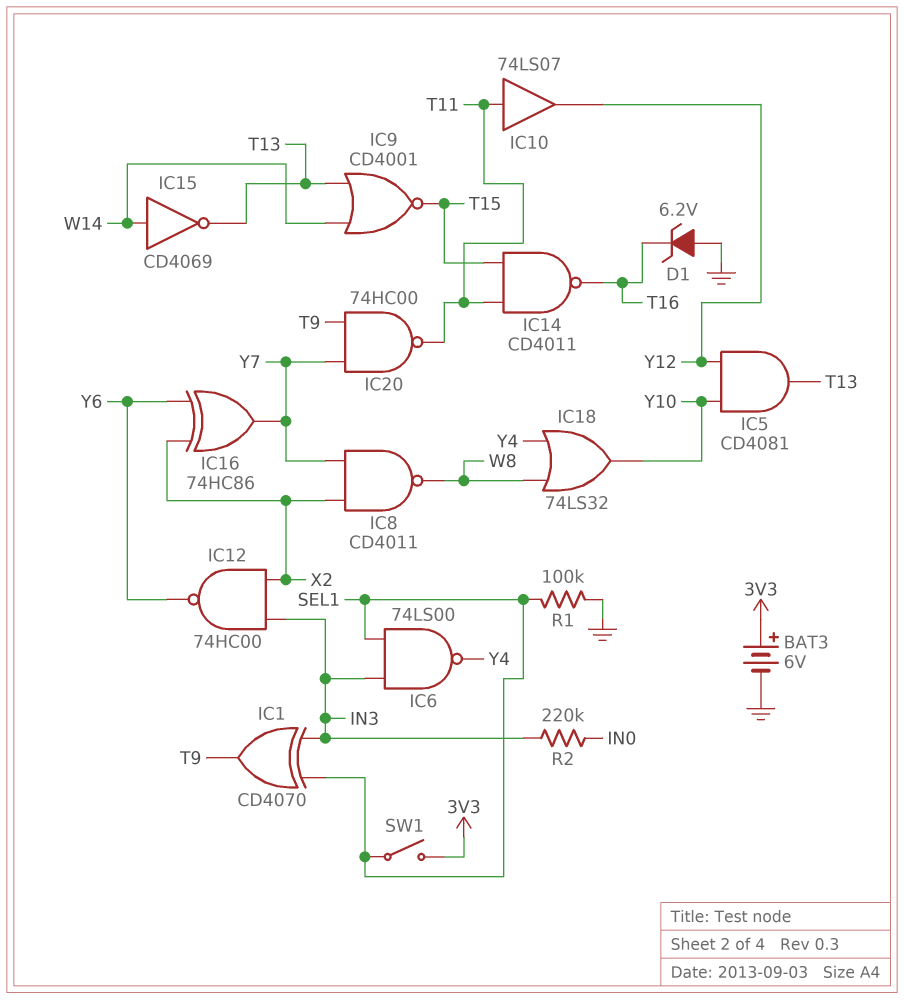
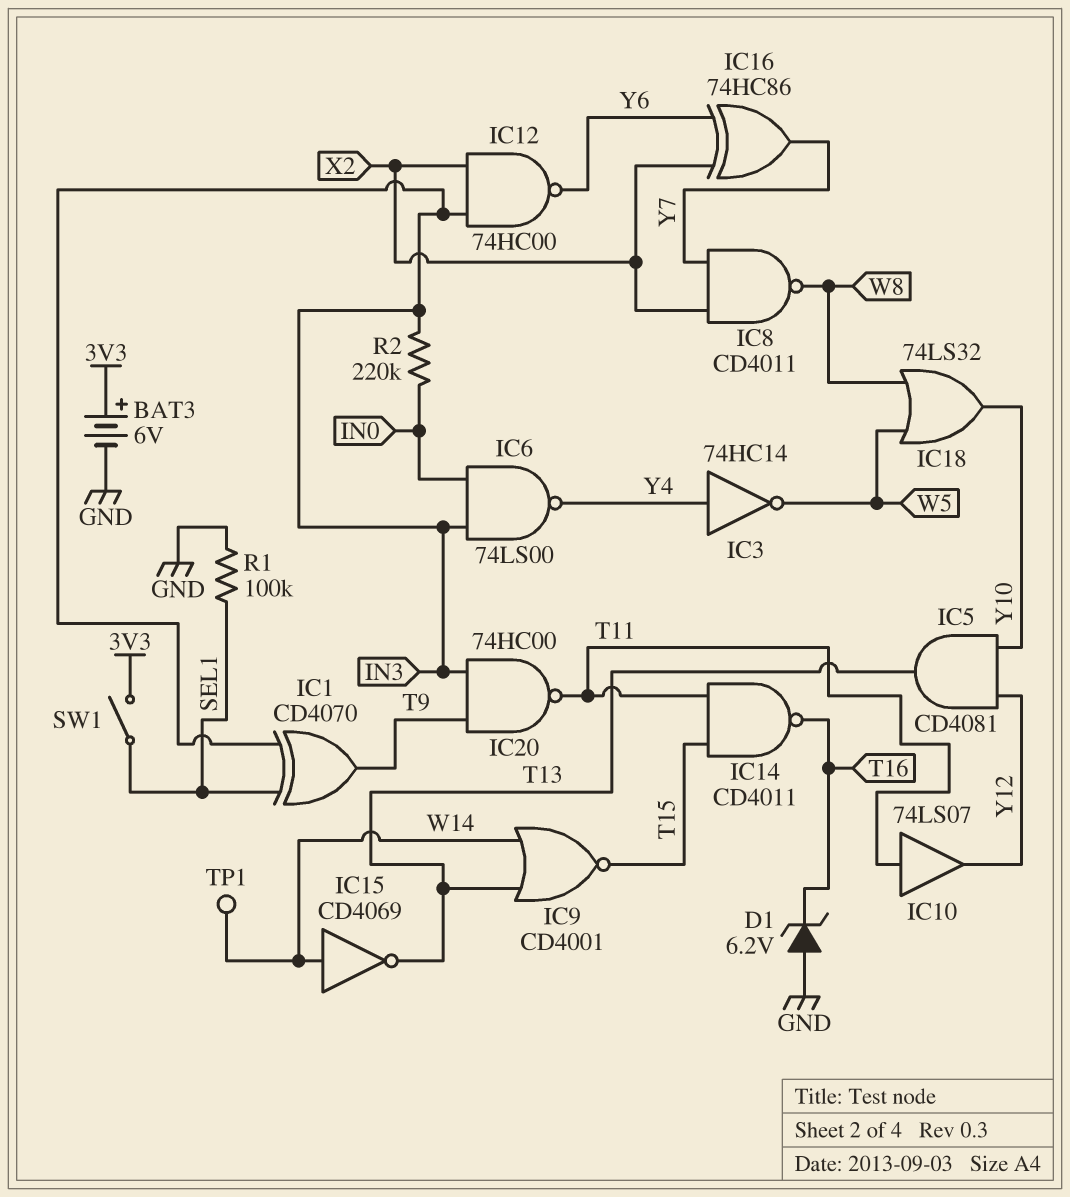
IC3: none -> NOT 74HC14 (in Y4, out W5)
IC6: NAND 74LS00 (in IN3, in SEL1, out Y4) -> NAND 74LS00 (in IN0, in IN3, out Y4)
IC18: OR 74LS32 (in W8, in Y4, out Y10) -> OR 74LS32 (in W5, in W8, out Y10)
IC20: NAND 74HC00 (in T9, in Y7, out T11) -> NAND 74HC00 (in IN3, in T9, out T11)
TP1: none -> test point (W14)

